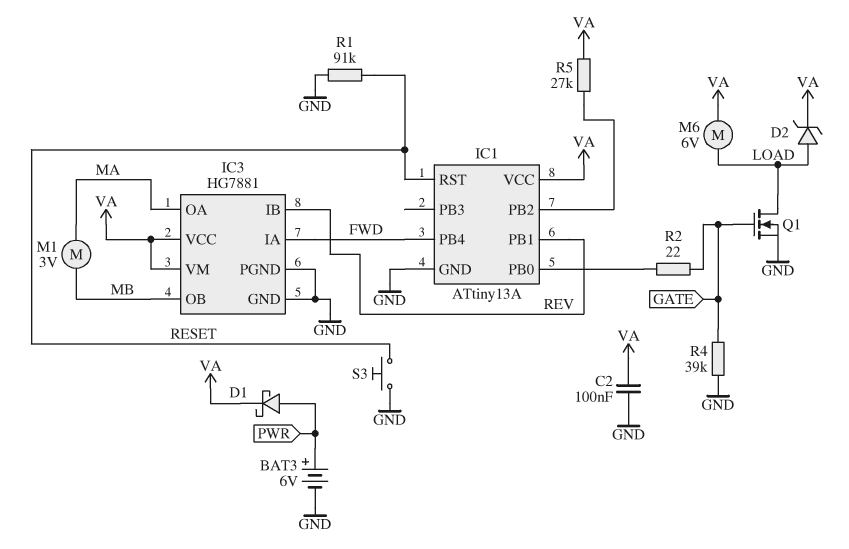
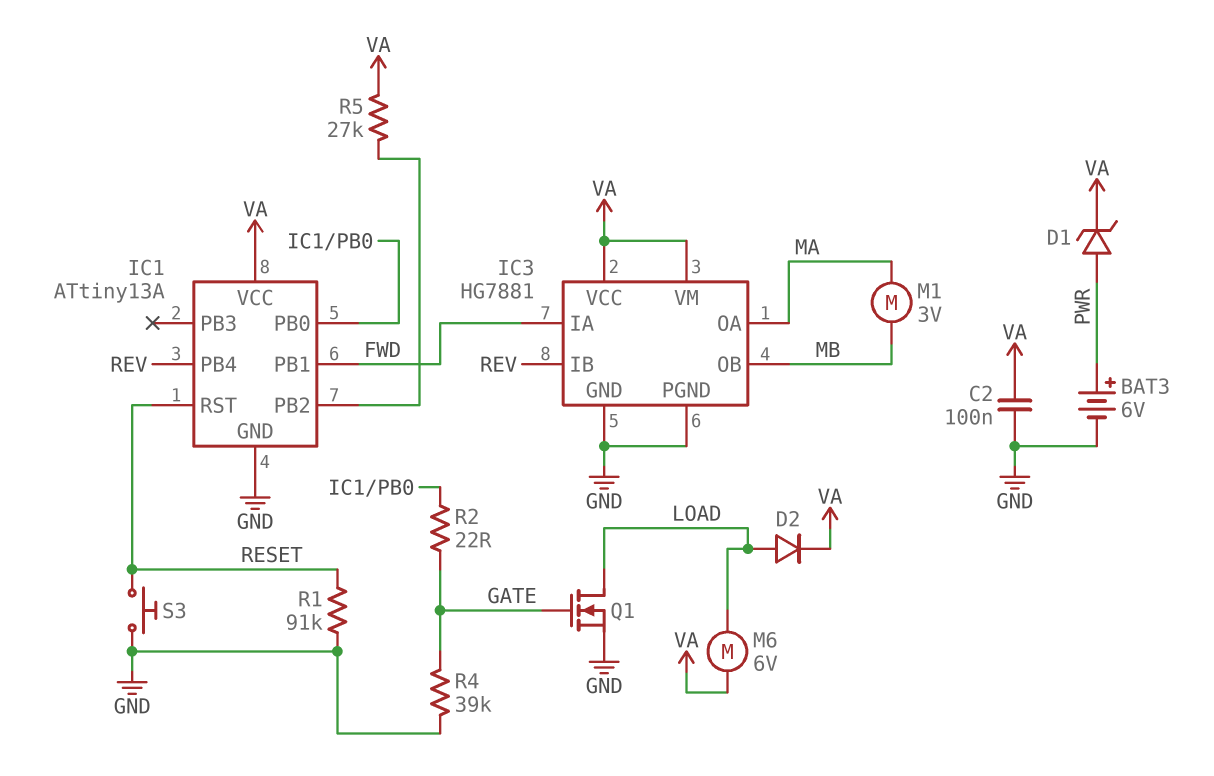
D1: schottky (A PWR, K VA) -> zener (A PWR, K VA)
D2: zener (A LOAD, K VA) -> diode (A LOAD, K VA)
IC1 pin PB1: REV -> FWD
IC1 pin PB4: FWD -> REV

